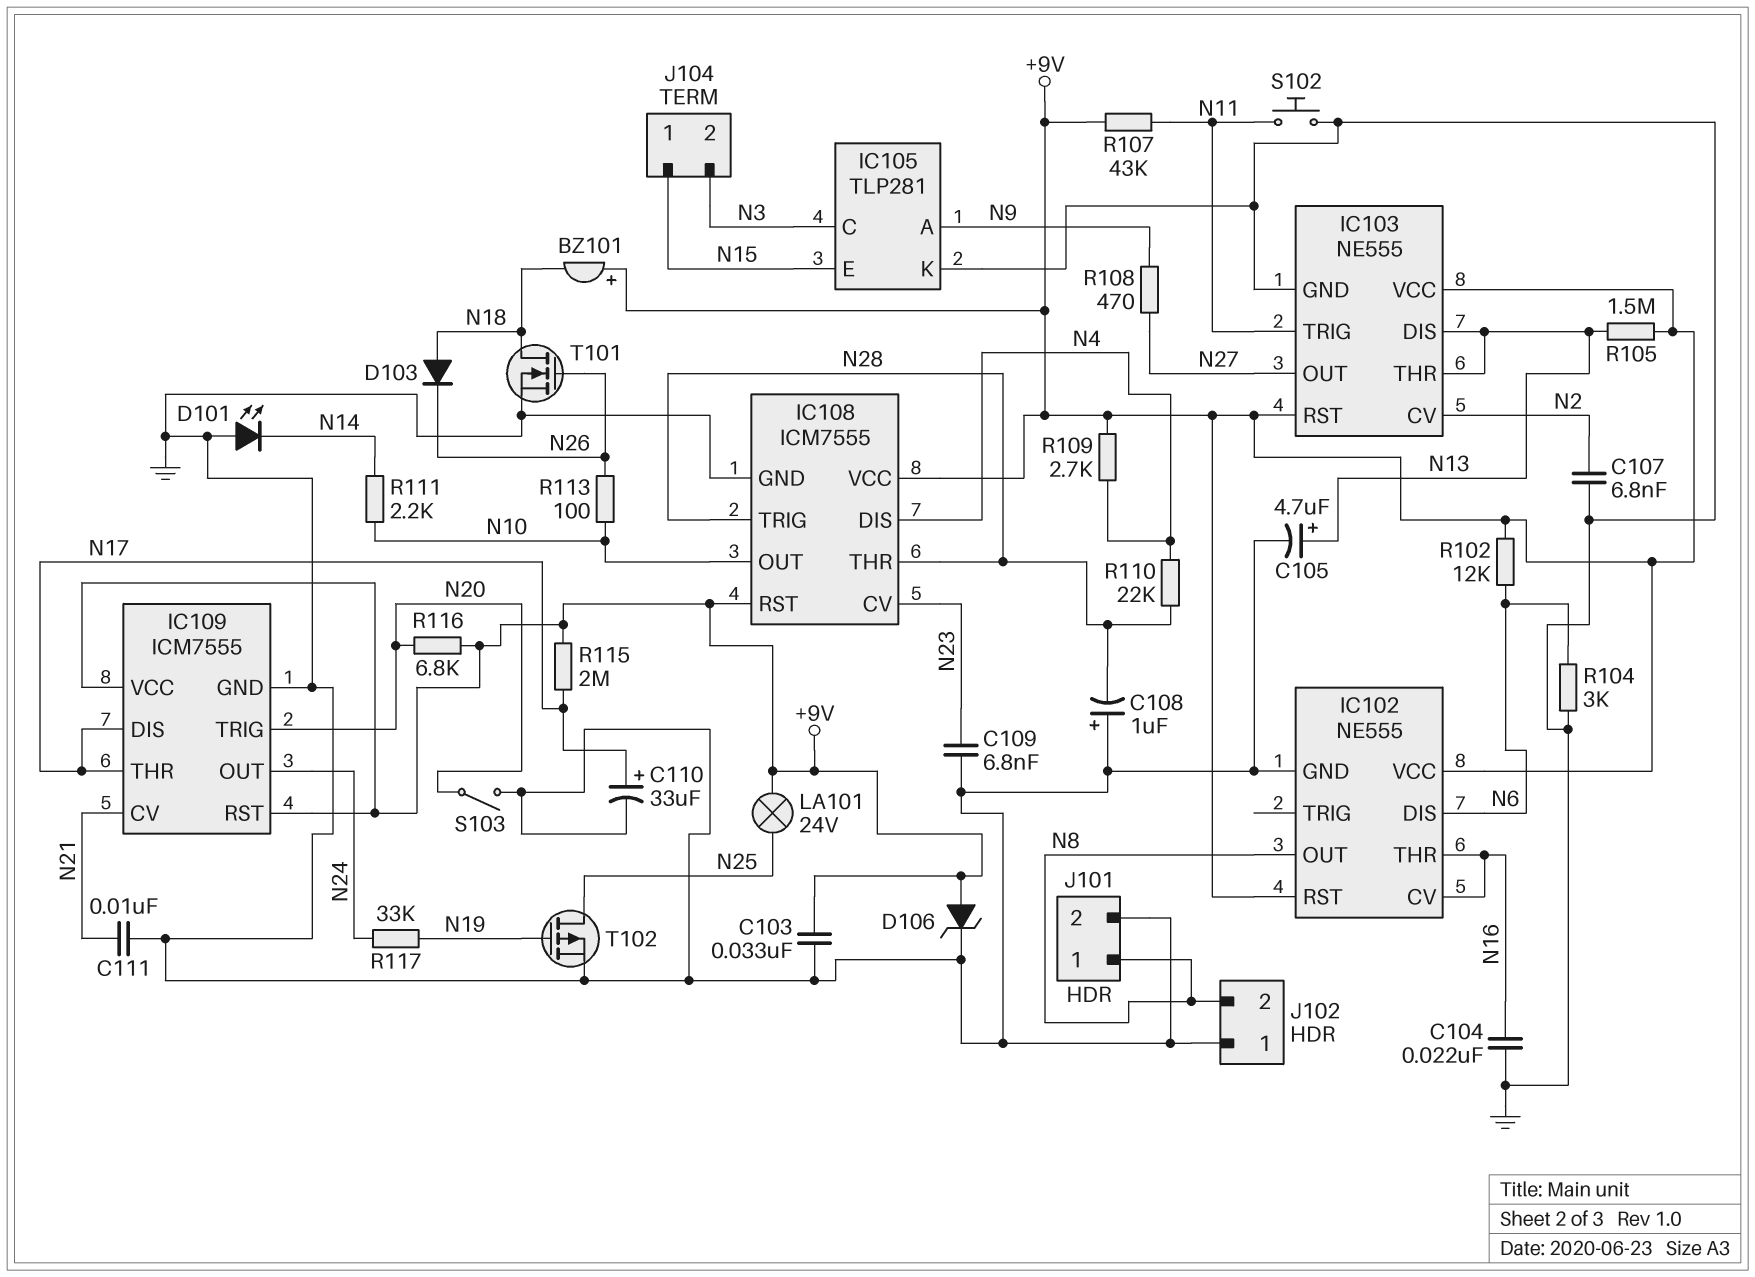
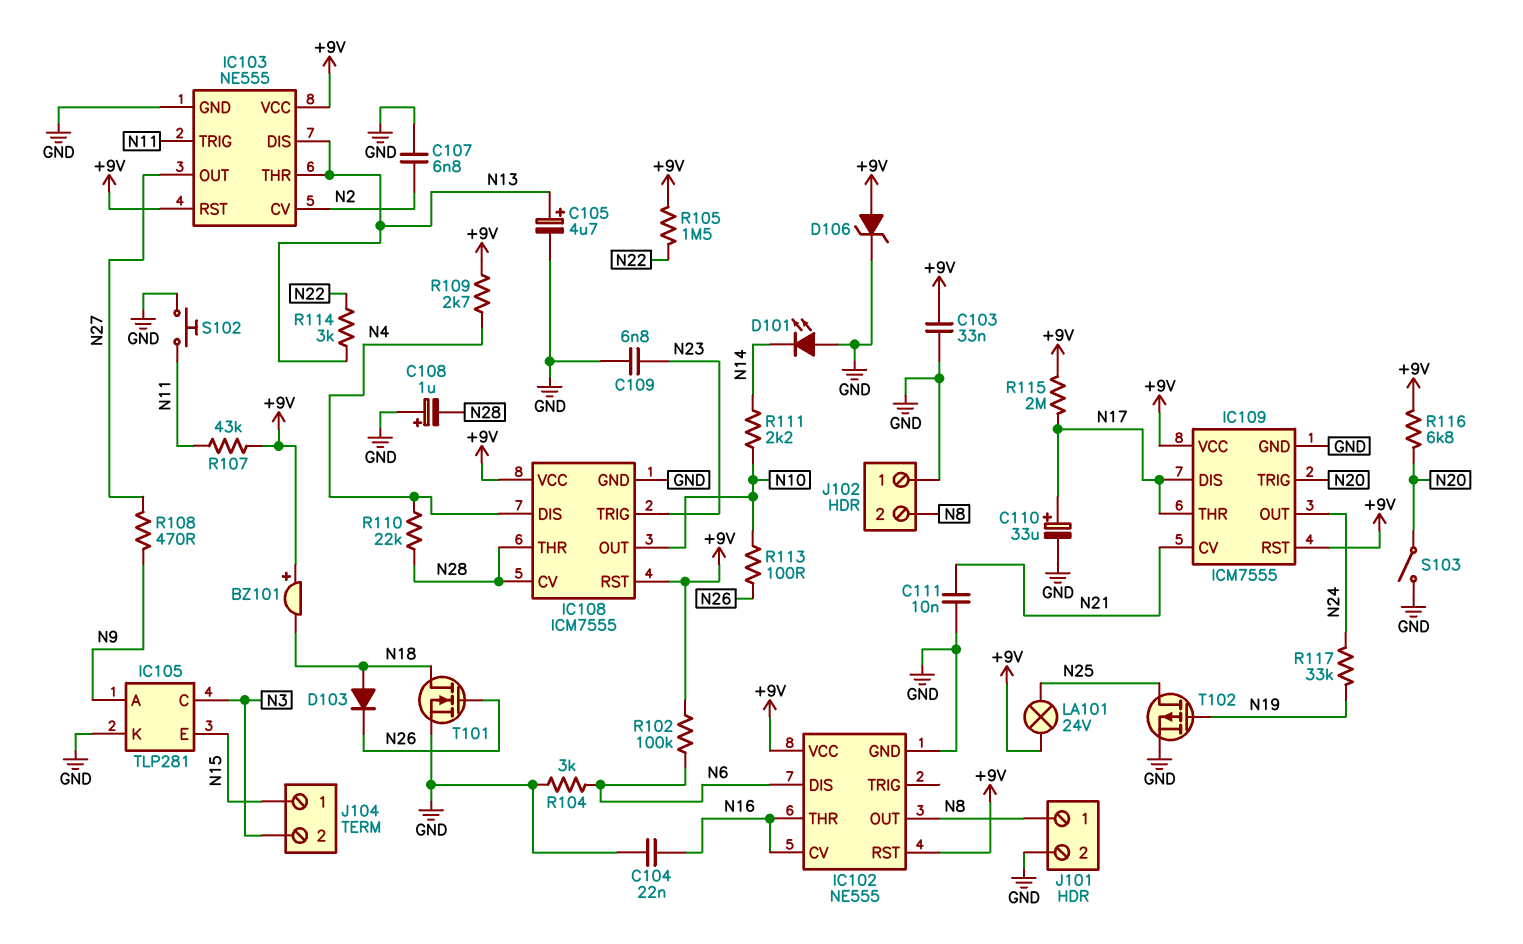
IC108 pin CV: N23 -> N28
IC108 pin TRIG: N28 -> N23
R102: 12k (+9V, N6) -> 100k (+9V, N6)
R105: 1.5M (+9V, N13) -> 1.5M (+9V, N22)
R114: none -> 3k (N13, N22)

